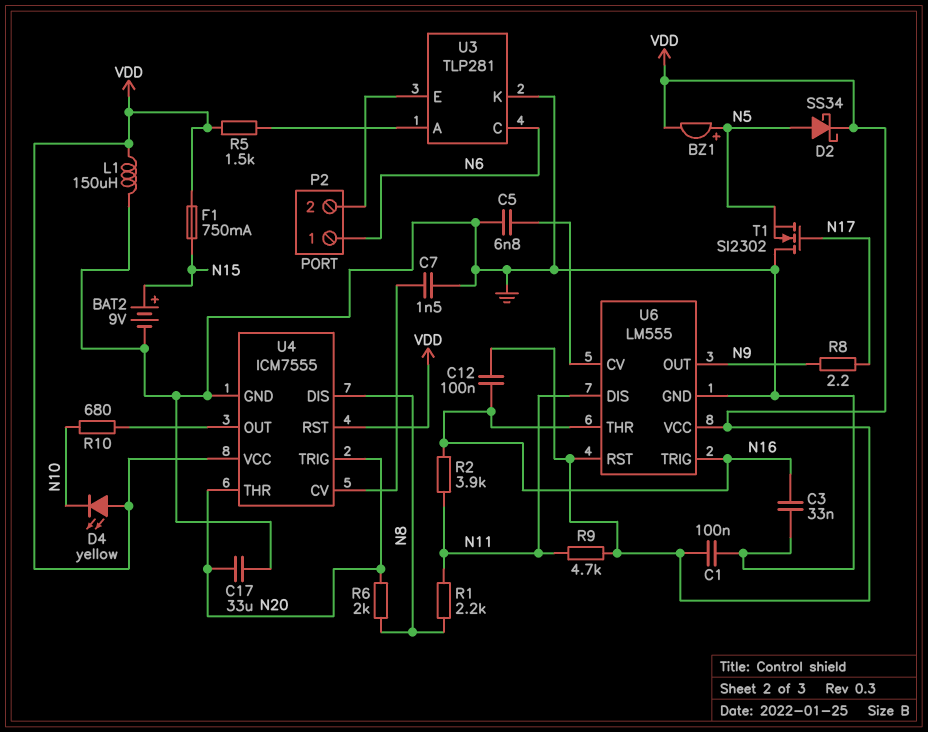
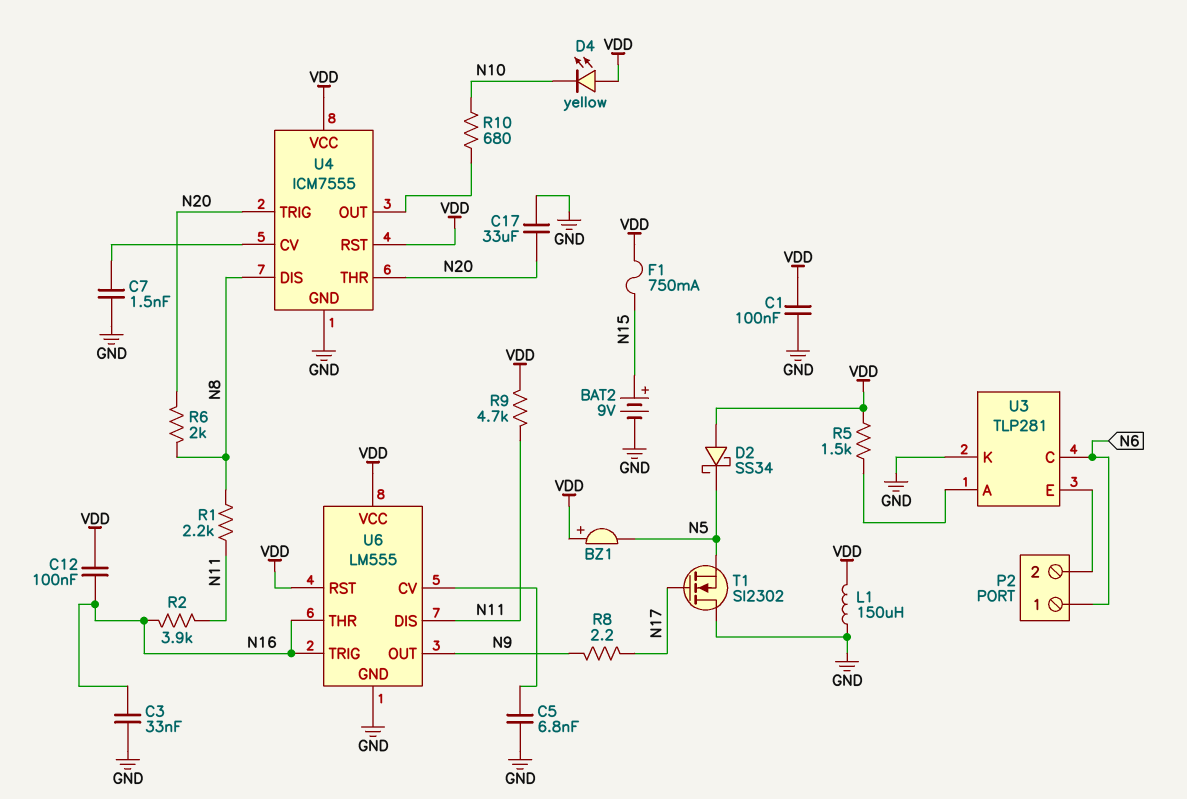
BZ1: buzzer (plus N5, minus VDD) -> buzzer (plus VDD, minus N5)
D2: schottky SS34 (A N5, K VDD) -> schottky SS34 (A VDD, K N5)

